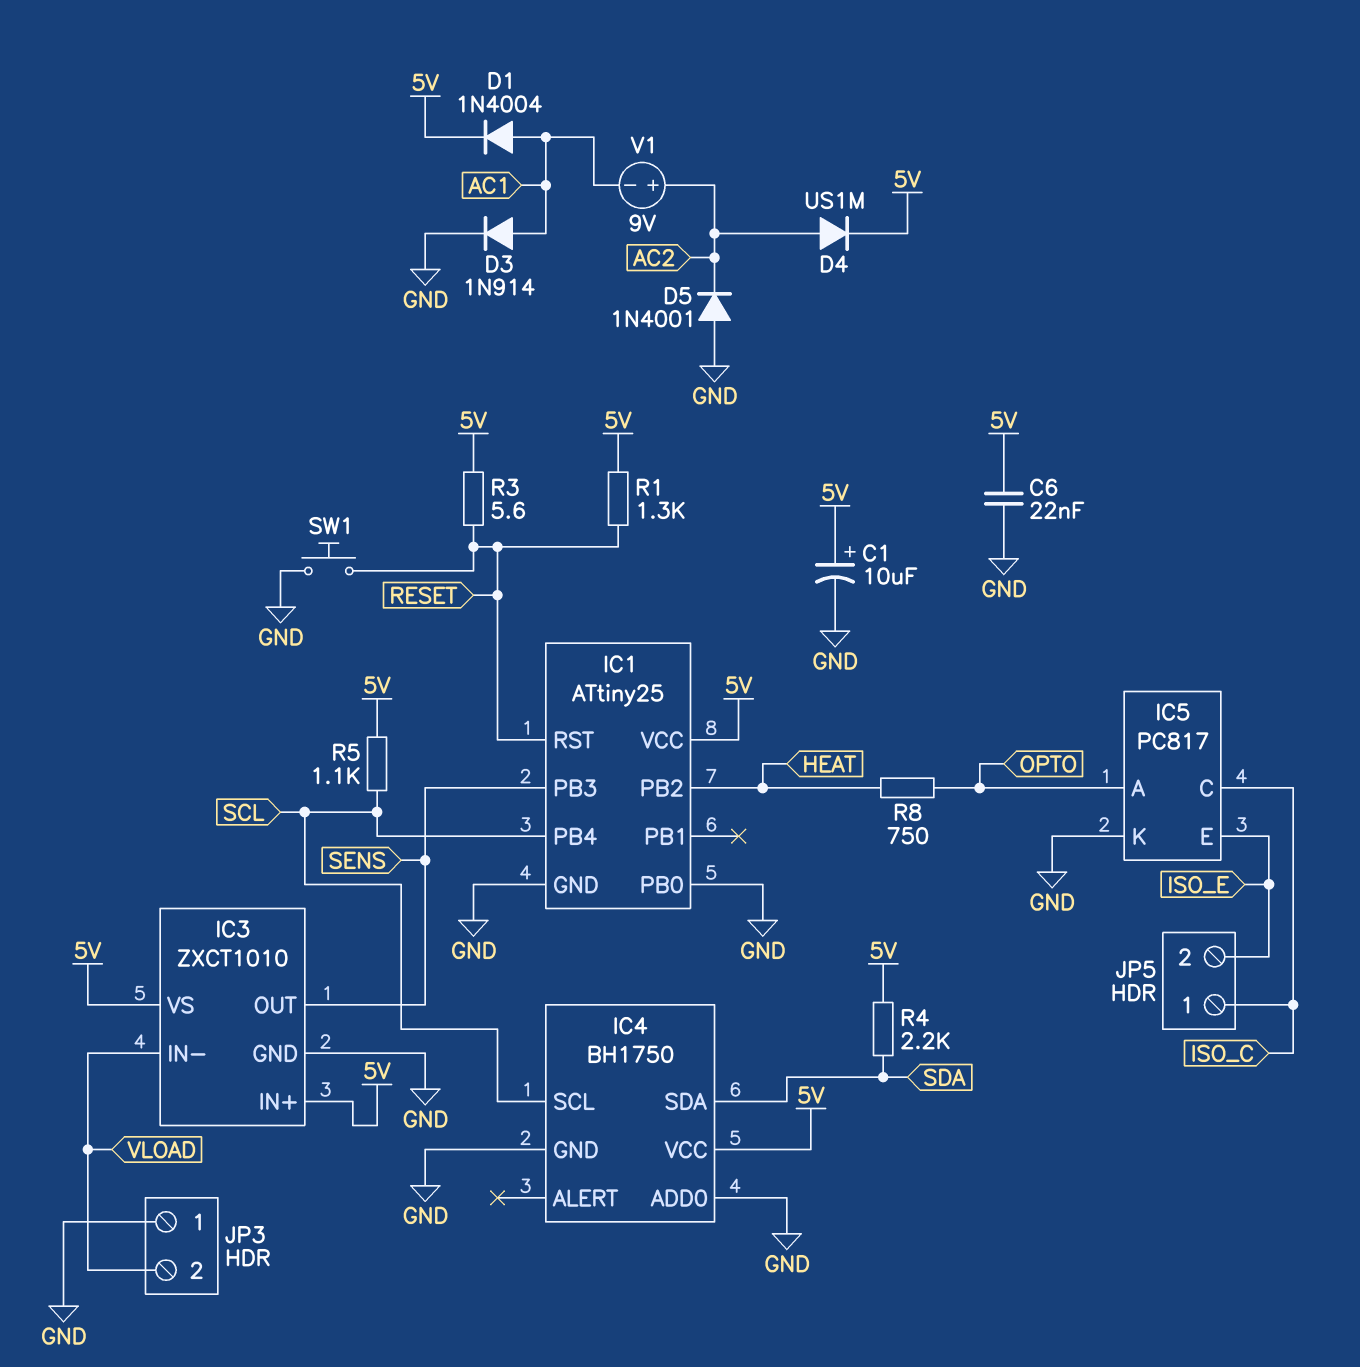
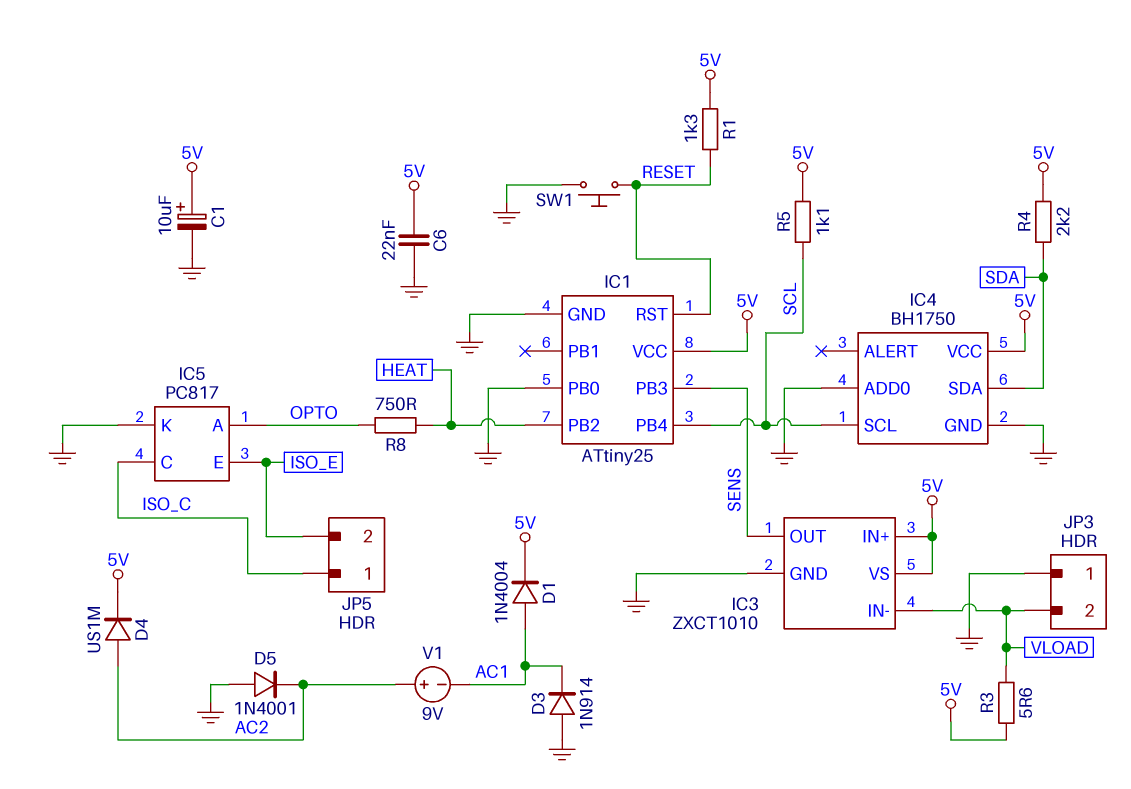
D3: diode 1N914 (A AC1, K GND) -> diode 1N914 (A GND, K AC1)
R3: 5.6 (5V, RESET) -> 5.6 (5V, VLOAD)

